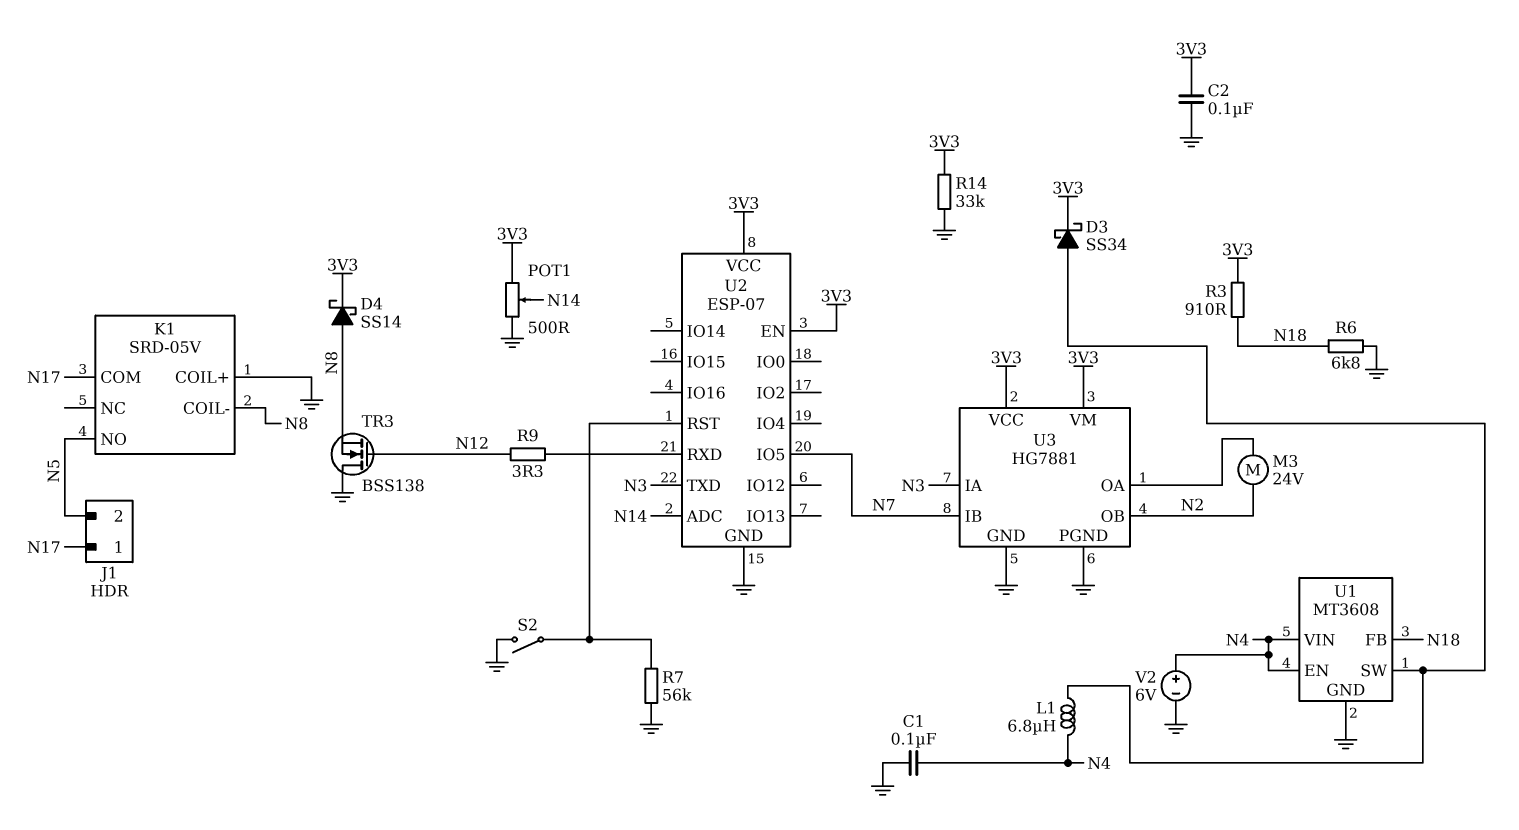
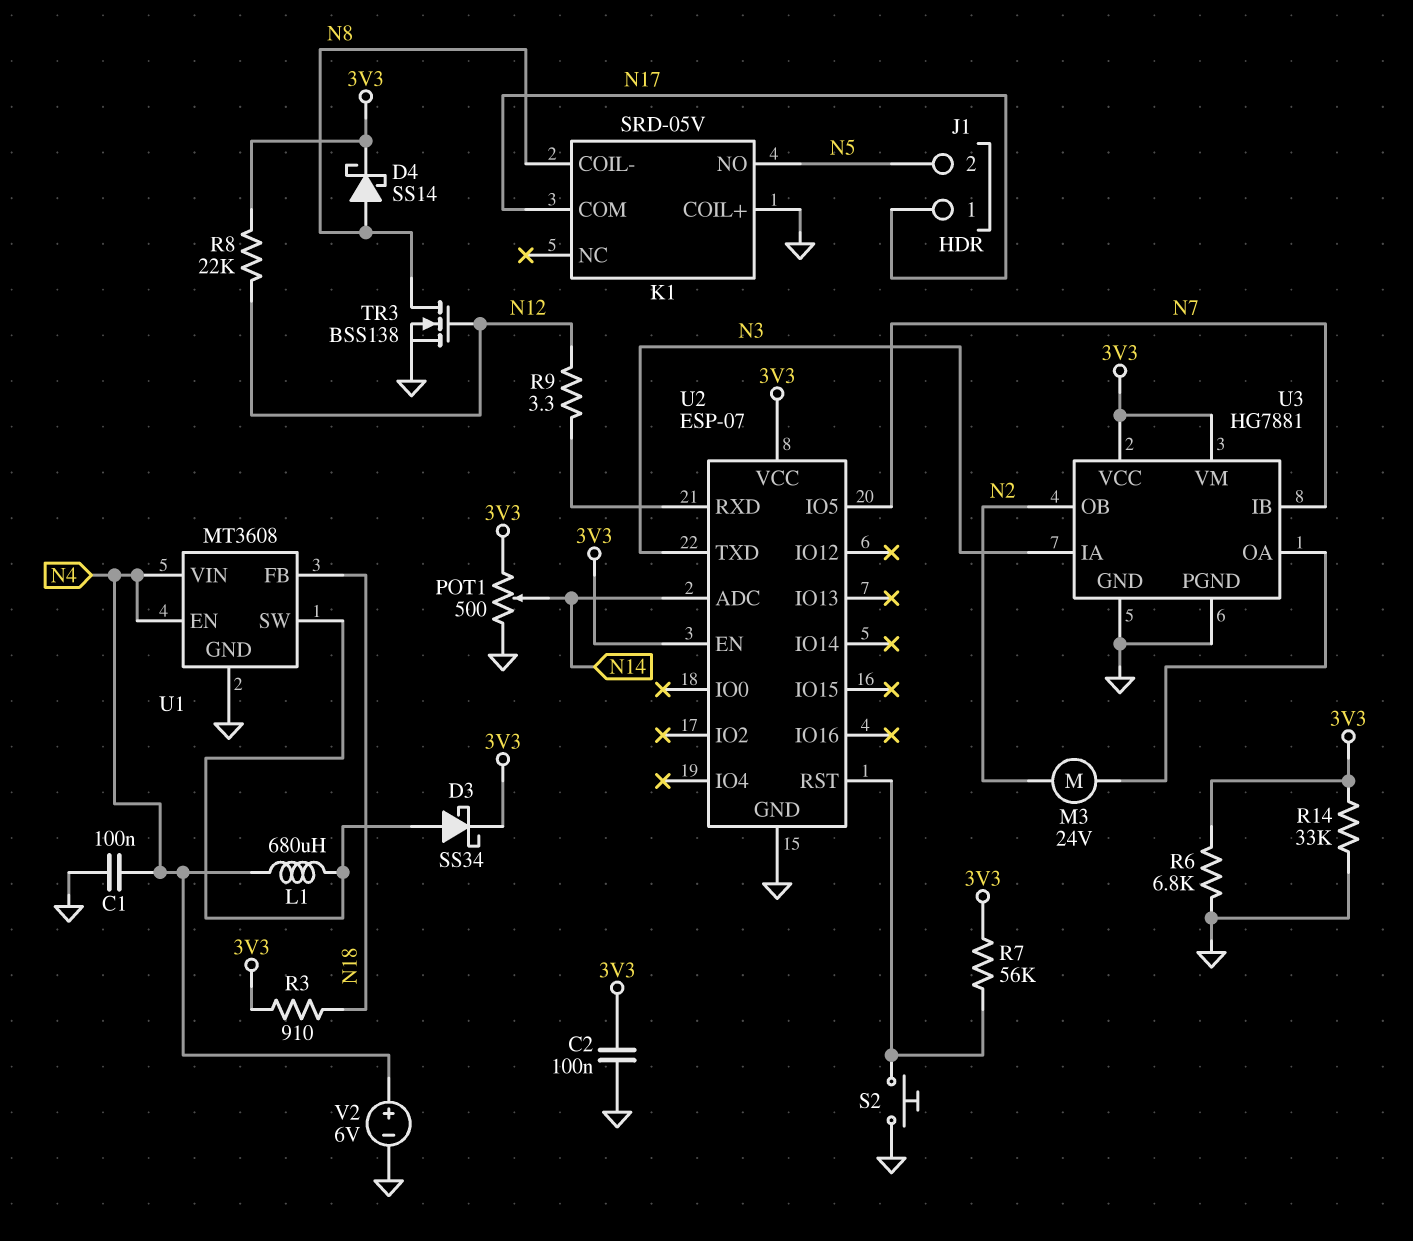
L1: 6.8uH (N4, U1/SW) -> 680uH (N4, U1/SW)
R6: 6.8k (GND, N18) -> 6.8k (3V3, GND)
R7: 56k (GND, U2/RST) -> 56k (3V3, U2/RST)
R8: none -> 22k (3V3, N12)
S2: switch (GND, U2/RST) -> button (GND, U2/RST)
TR3: NMOS BSS138 (G N12, D GND, S N8) -> NMOS BSS138 (G N12, D N8, S GND)

